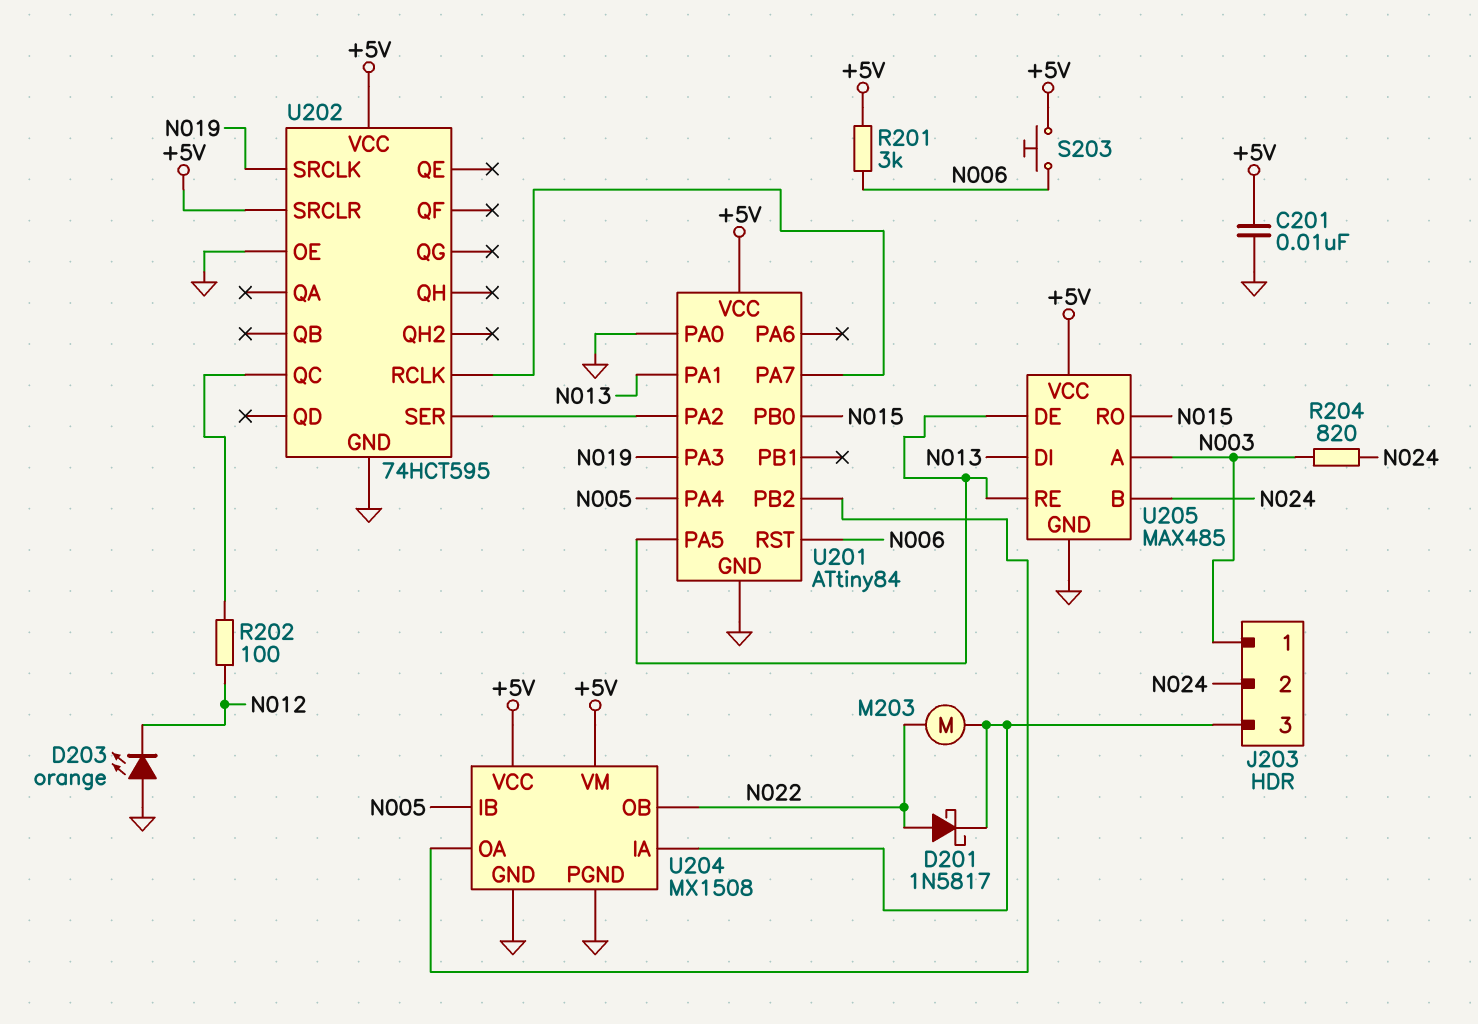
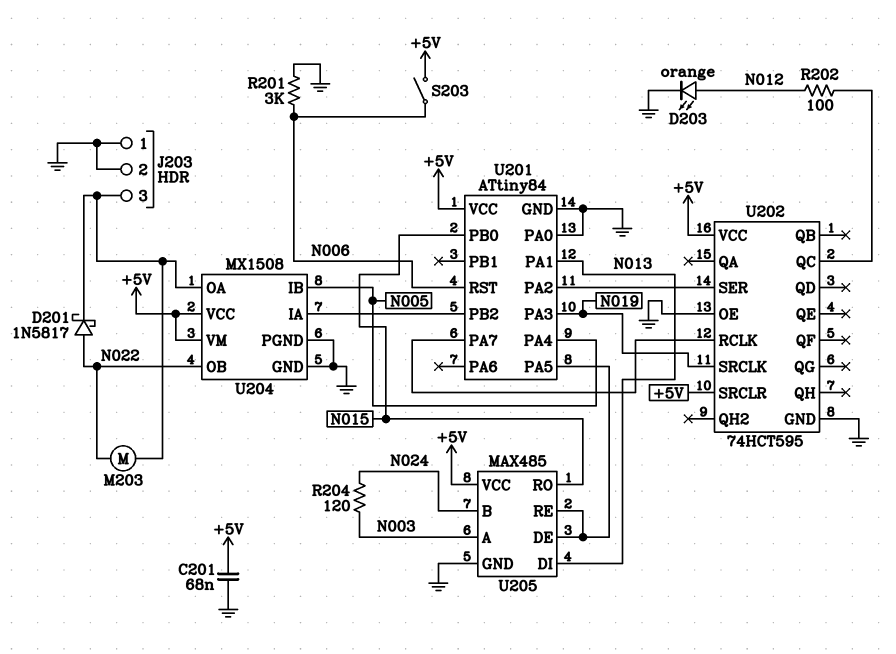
C201: 10nF (+5V, GND) -> 68nF (+5V, GND)
D203: LED orange (A GND, K N012) -> LED orange (A N012, K GND)
J203 pin 1: N003 -> GND
J203 pin 2: N024 -> GND
R201: 3k (+5V, N006) -> 3k (GND, N006)
R204: 820 (N003, N024) -> 120 (N003, N024)
S203: button (+5V, N006) -> switch (+5V, N006)
U204 pin IA: J203/3 -> U201/PB2
U204 pin OA: U201/PB2 -> J203/3

